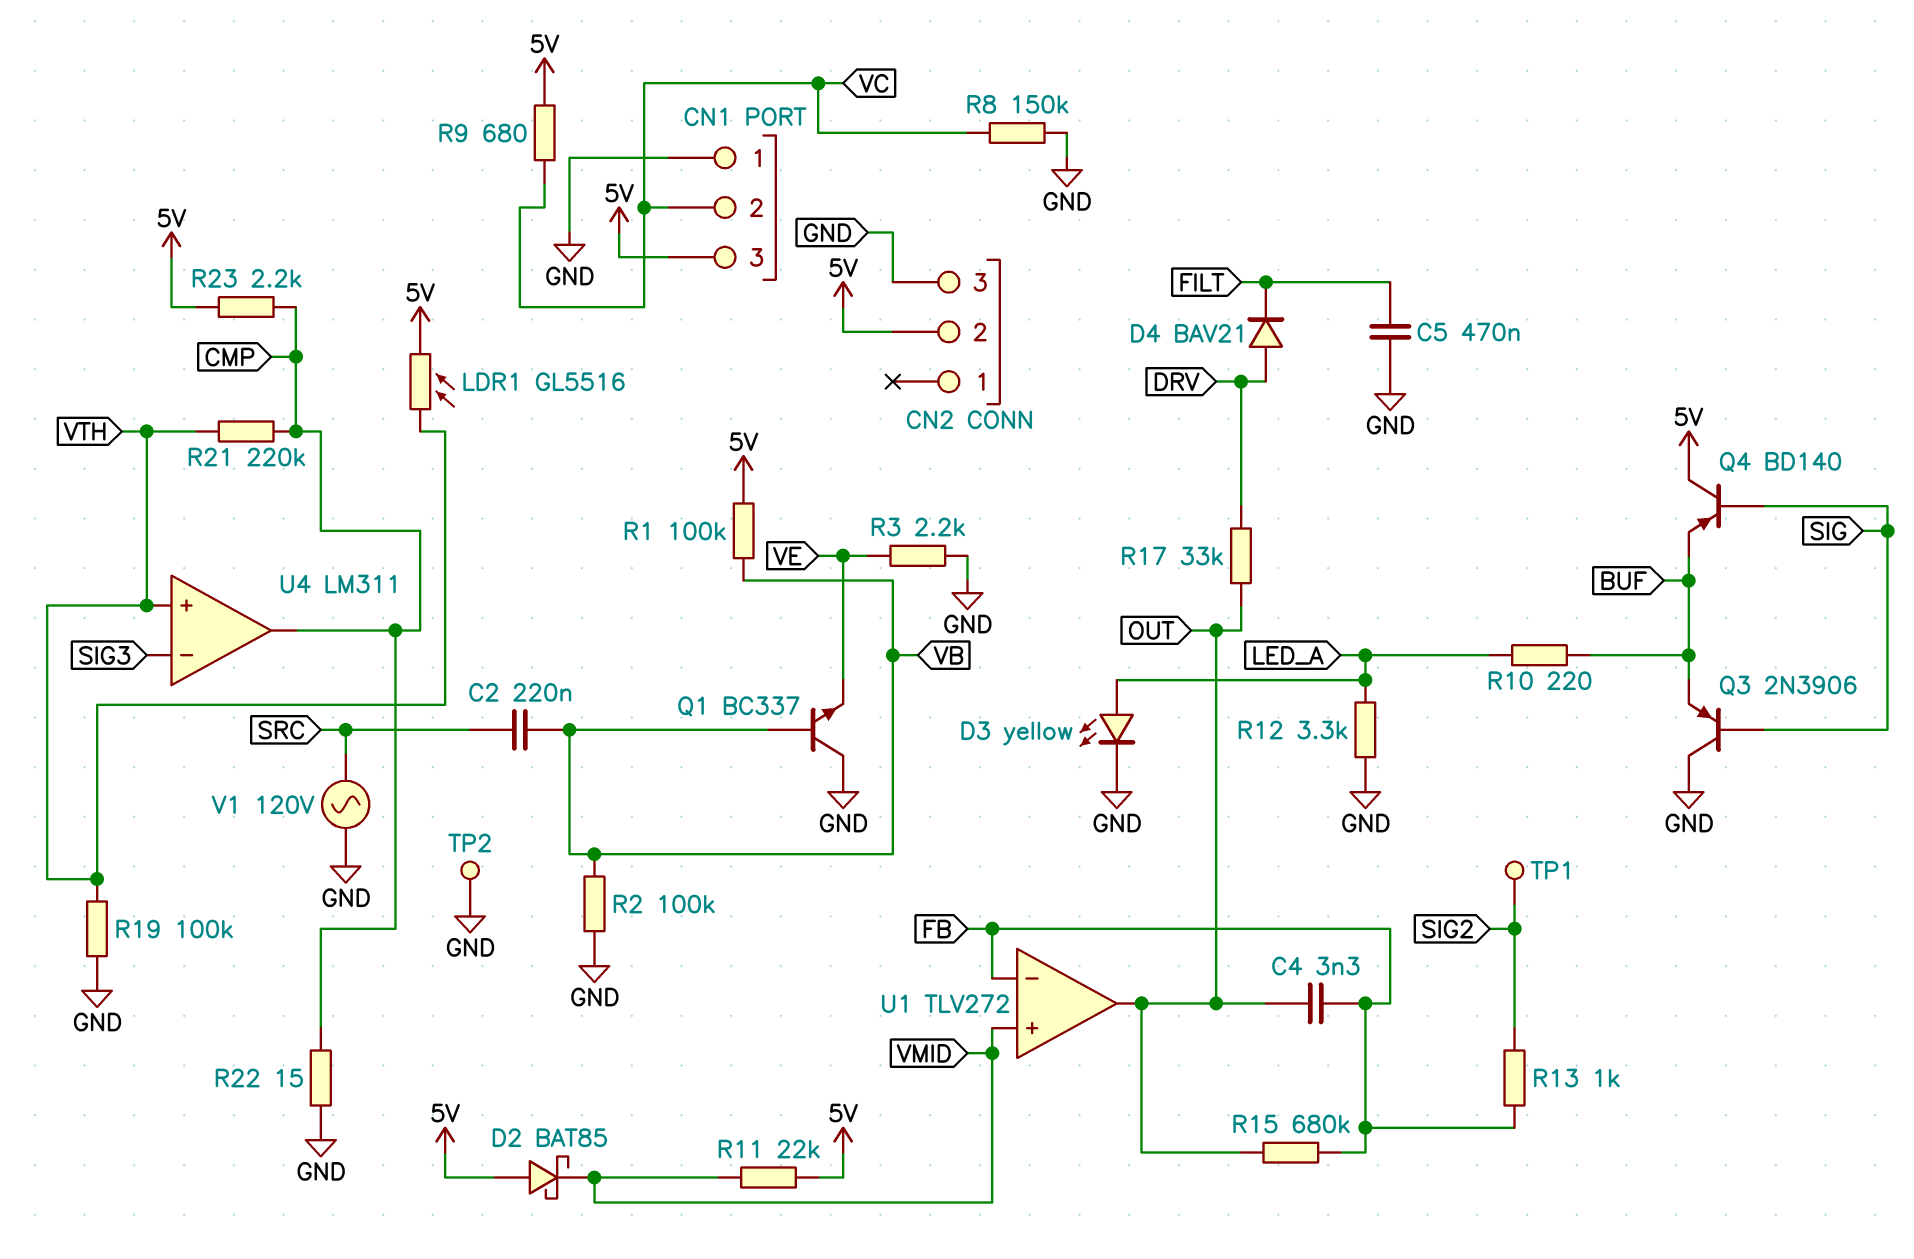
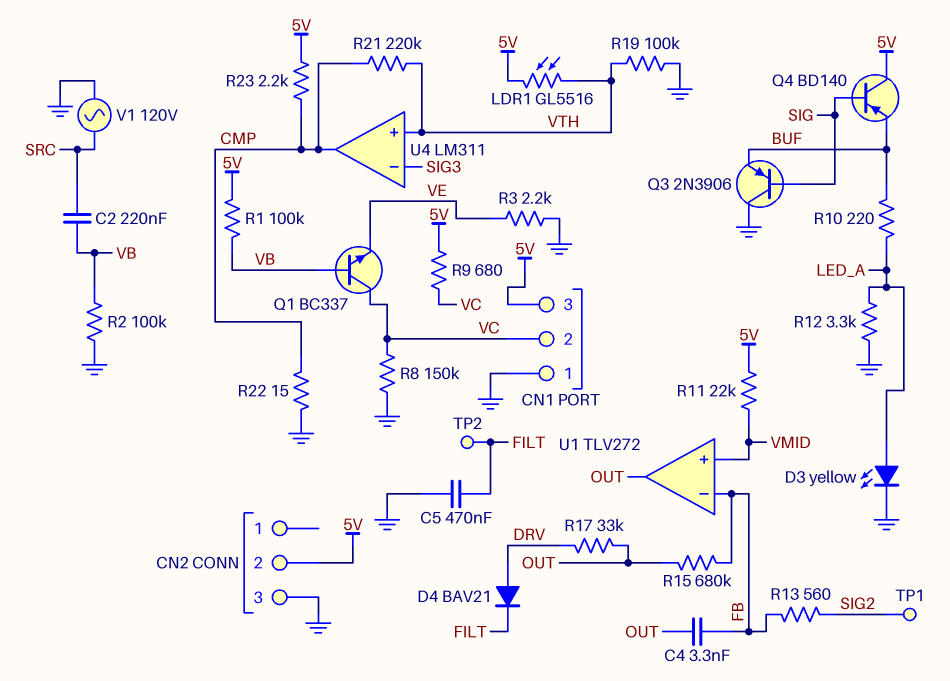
D2: schottky BAT85 (A 5V, K VMID) -> none
Q1: NPN BC337 (B VB, C GND, E VE) -> NPN BC337 (B VB, C VC, E VE)
R13: 1k (FB, SIG2) -> 560 (FB, SIG2)
TP2: test point (GND) -> test point (FILT)

